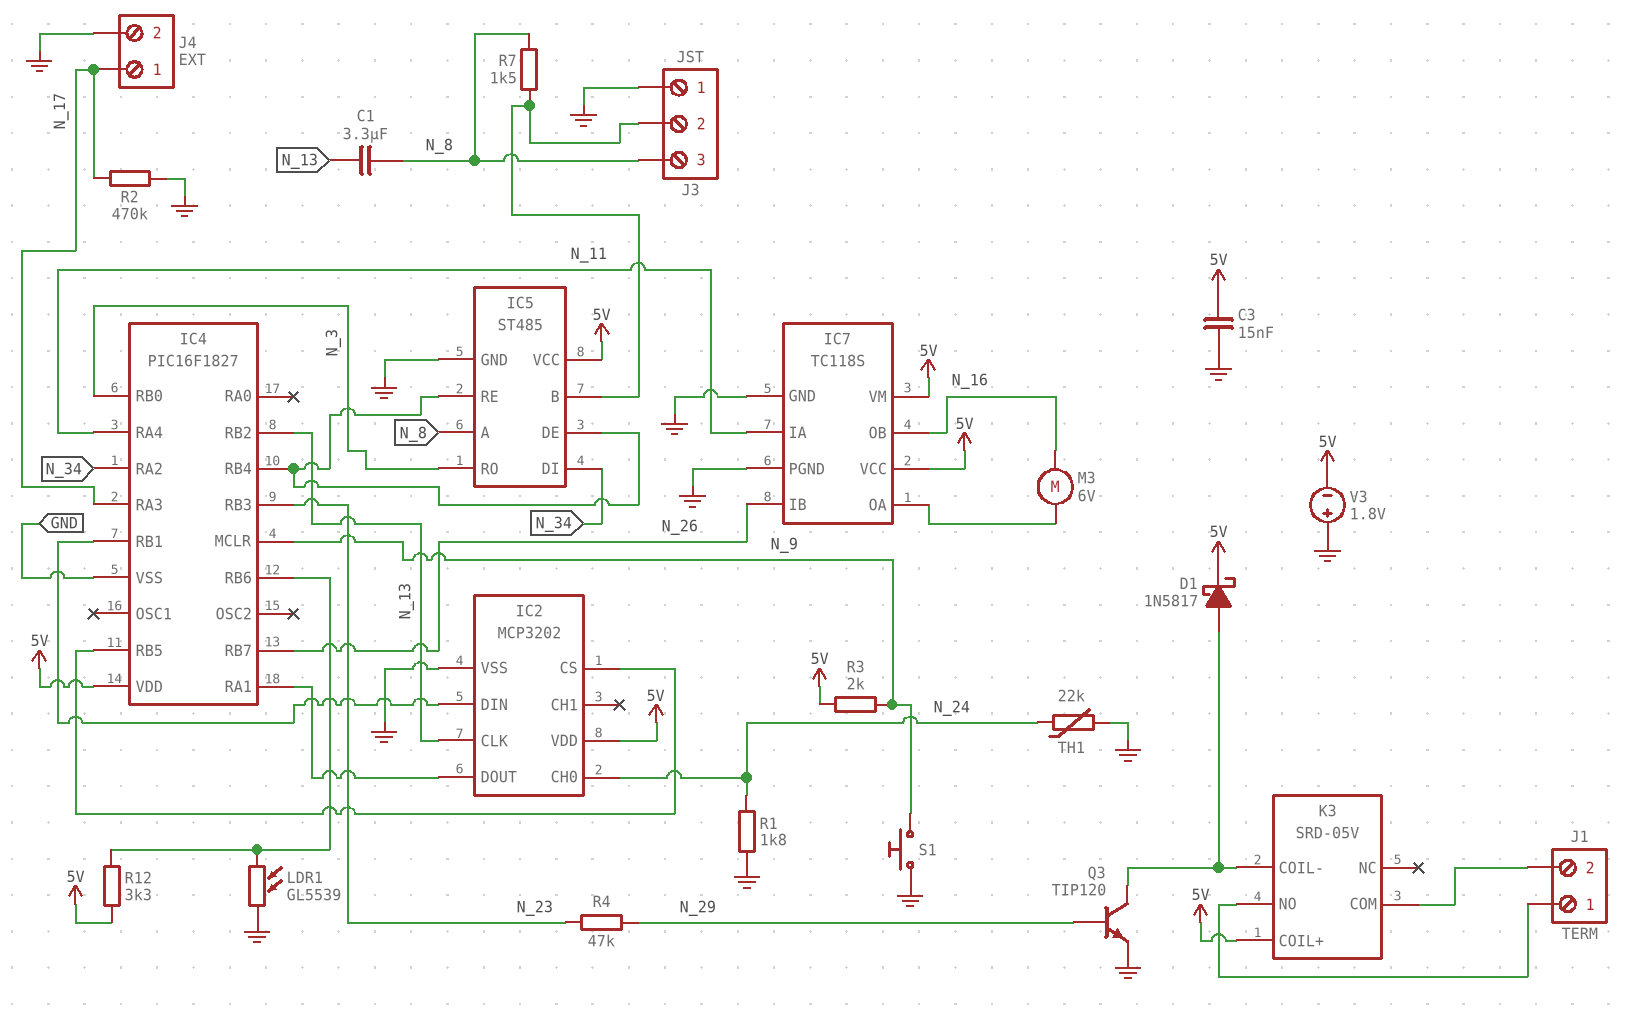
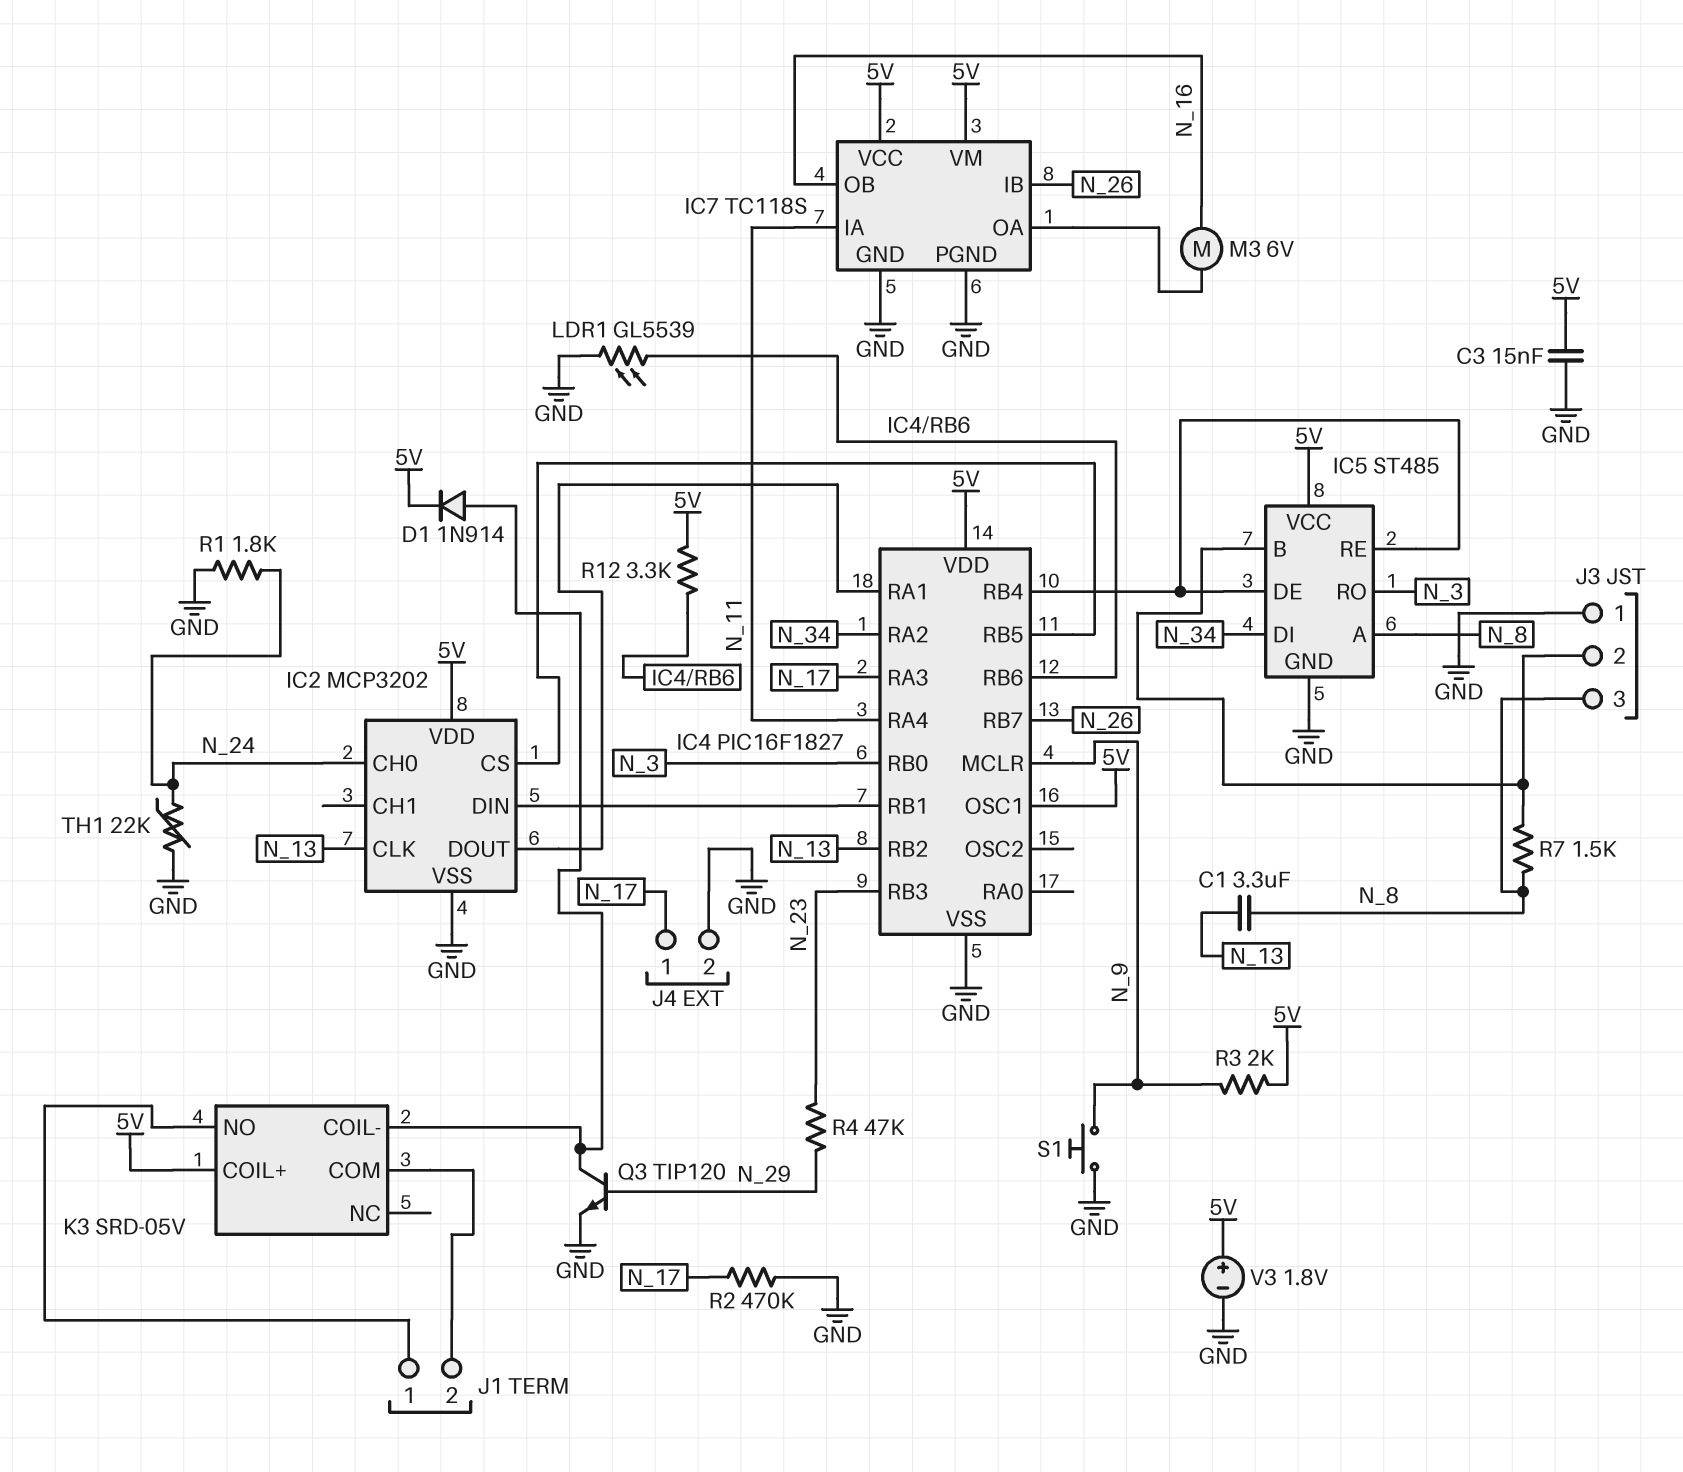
D1: schottky 1N5817 (A K3/COIL-, K 5V) -> diode 1N914 (A K3/COIL-, K 5V)
IC4 pin OSC1: none -> 5V
V3: 1.8V (plus GND, minus 5V) -> 1.8V (plus 5V, minus GND)

